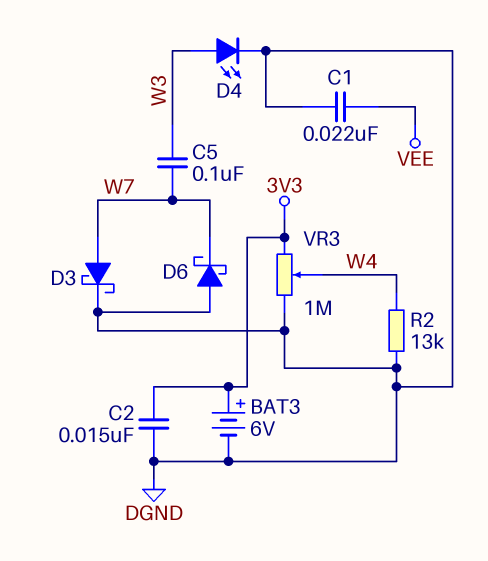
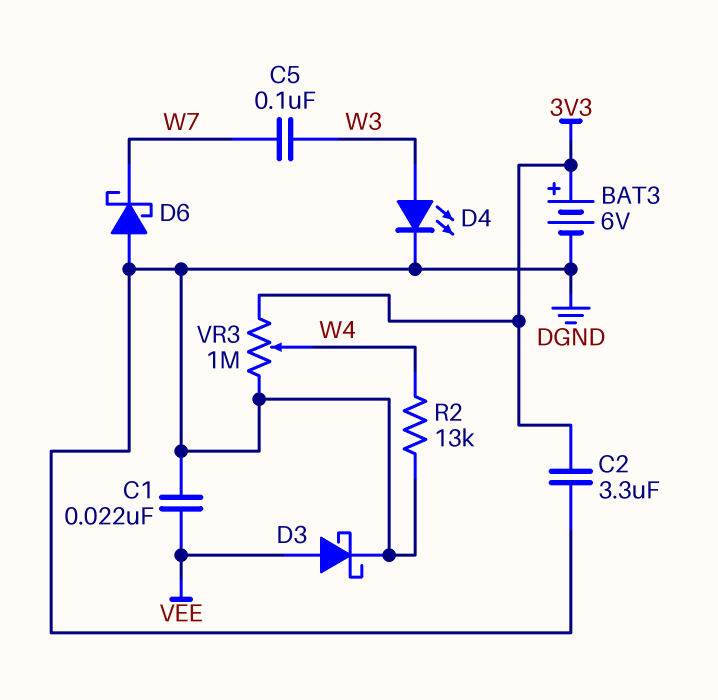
C2: 15nF (3V3, DGND) -> 3.3uF (3V3, DGND)
D3: schottky (A W7, K DGND) -> schottky (A VEE, K DGND)

